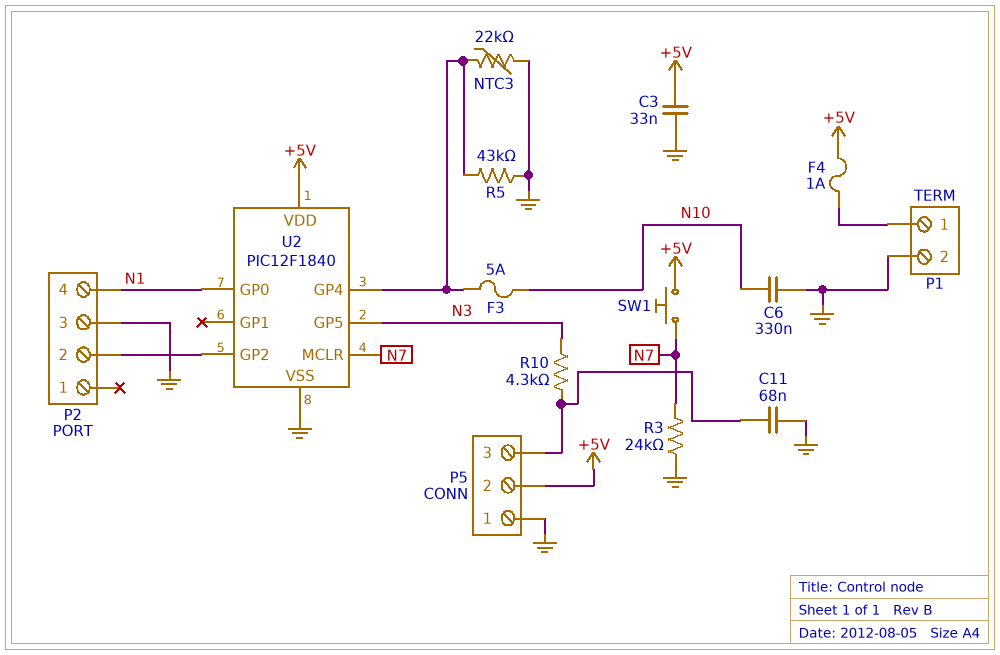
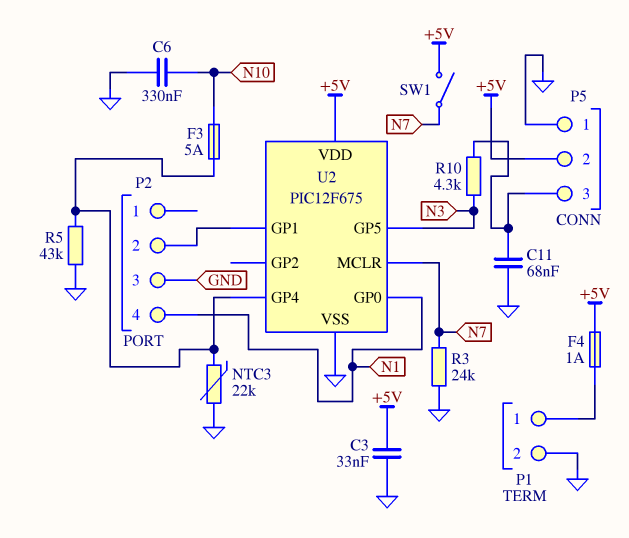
SW1: button (+5V, N7) -> switch (+5V, N7)
U2: PIC12F1840 -> PIC12F675
U2 pin GP1: none -> P2/2
U2 pin GP2: P2/2 -> none

